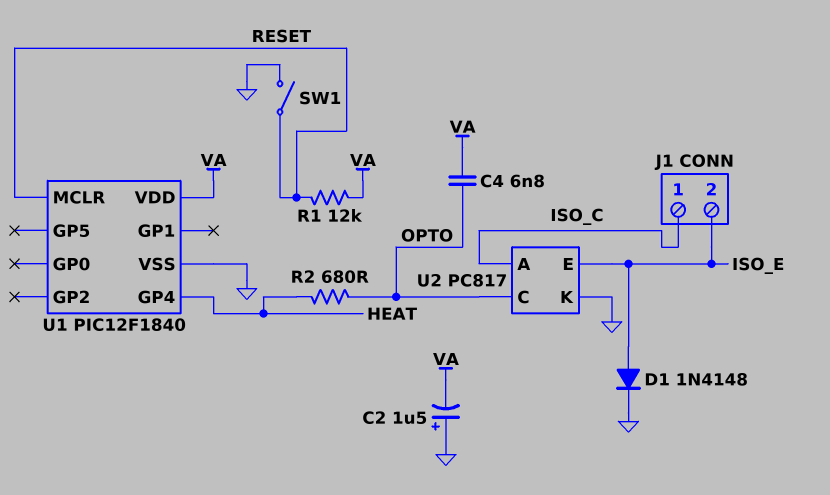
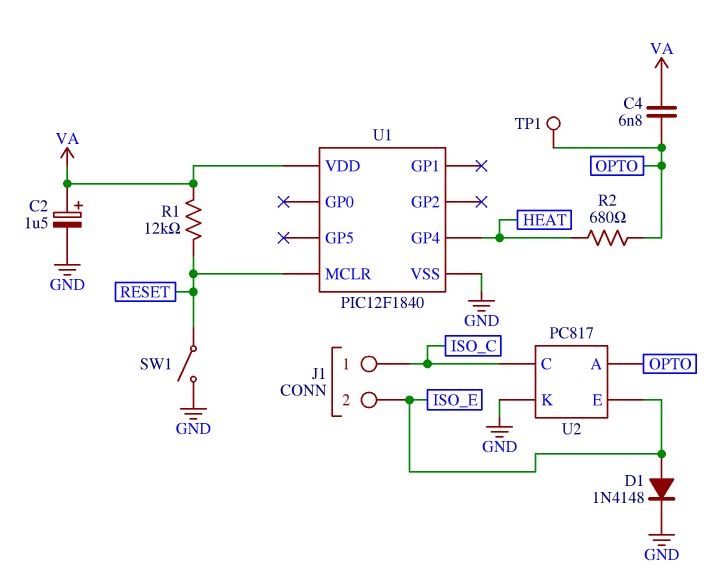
C2: 1.5uF (plus GND, minus VA) -> 1.5uF (plus VA, minus GND)
TP1: none -> test point (OPTO)
U2 pin A: ISO_C -> OPTO
U2 pin C: OPTO -> ISO_C

